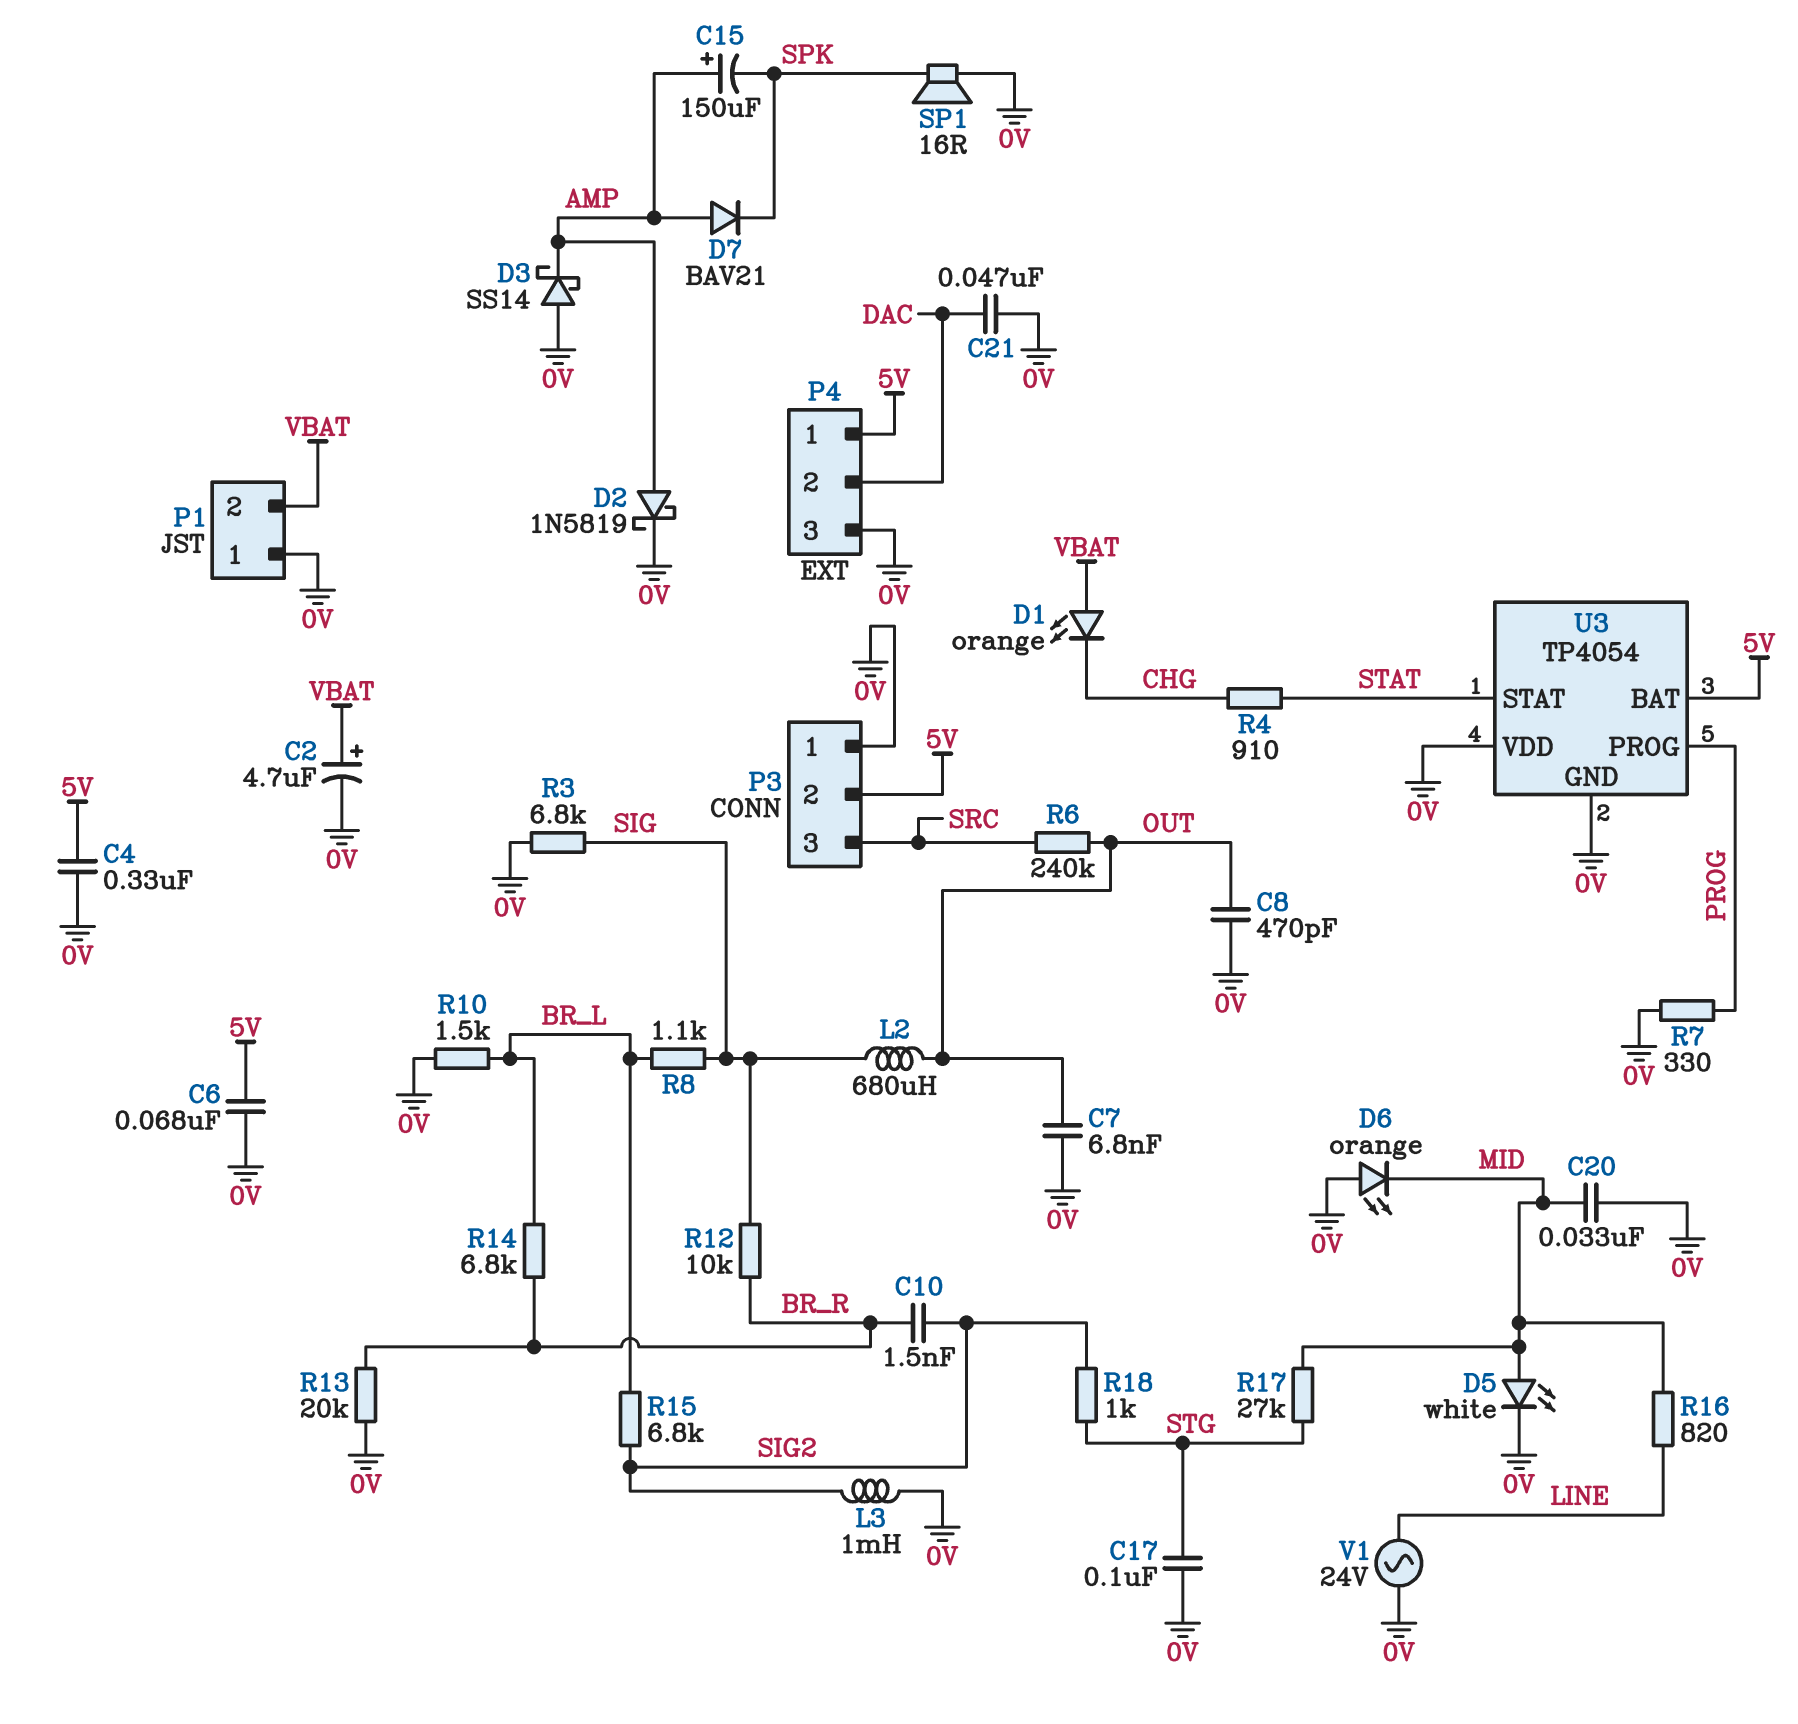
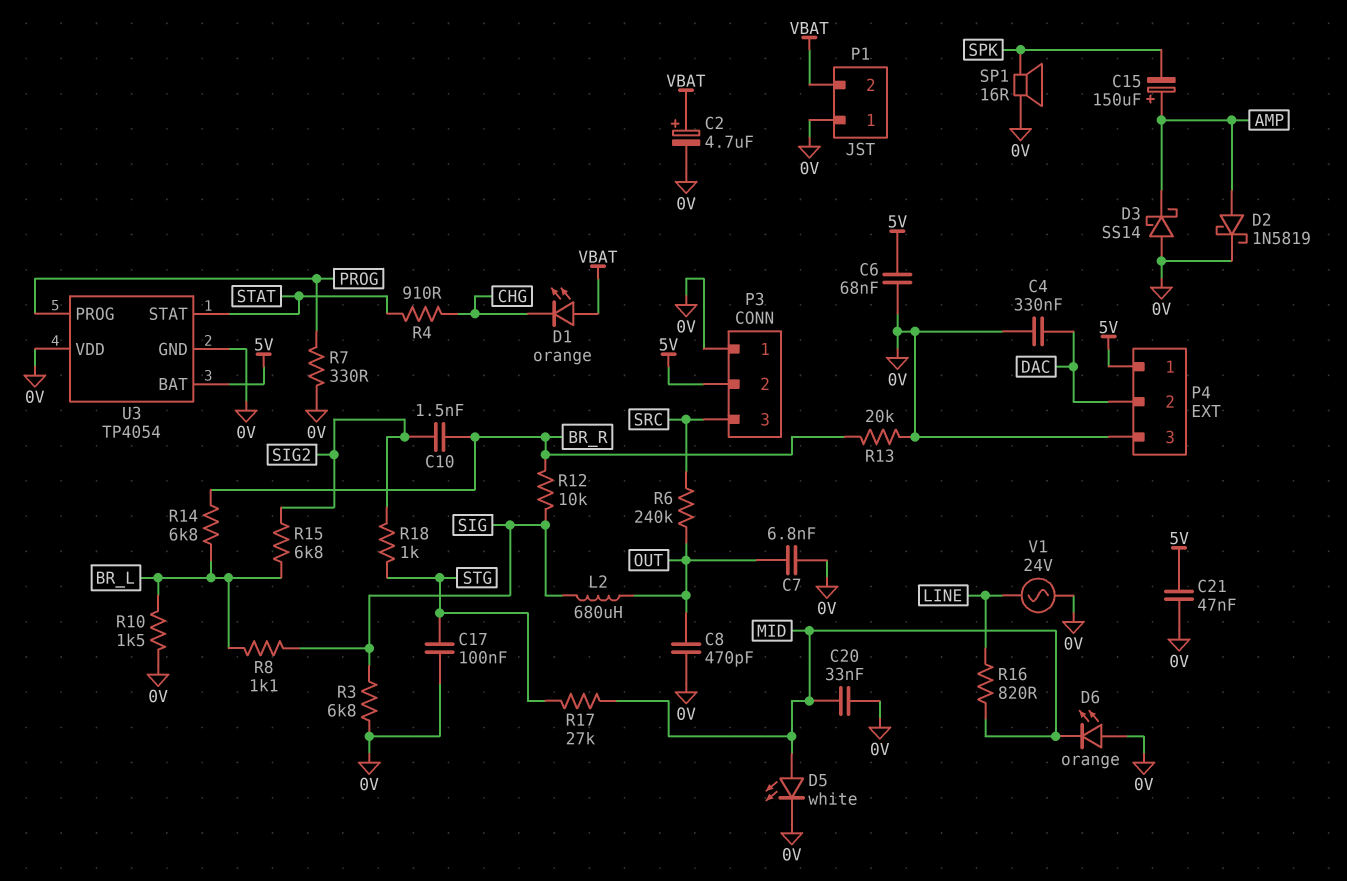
C4: 330nF (0V, 5V) -> 330nF (0V, DAC)
C21: 47nF (0V, DAC) -> 47nF (0V, 5V)
D7: diode BAV21 (A AMP, K SPK) -> none
L3: 1mH (0V, SIG2) -> none

